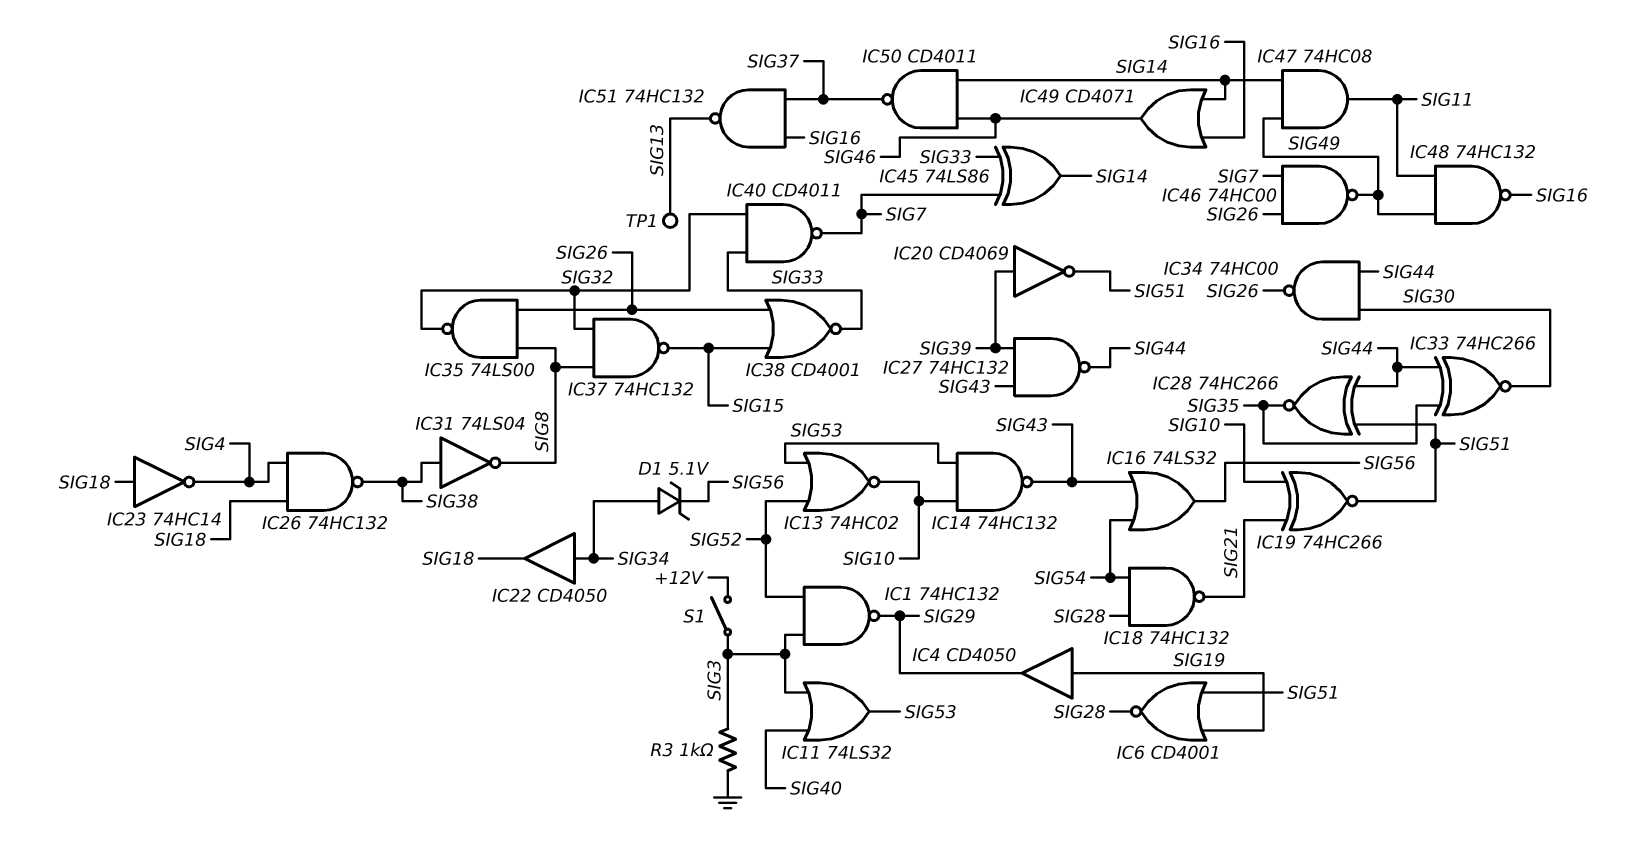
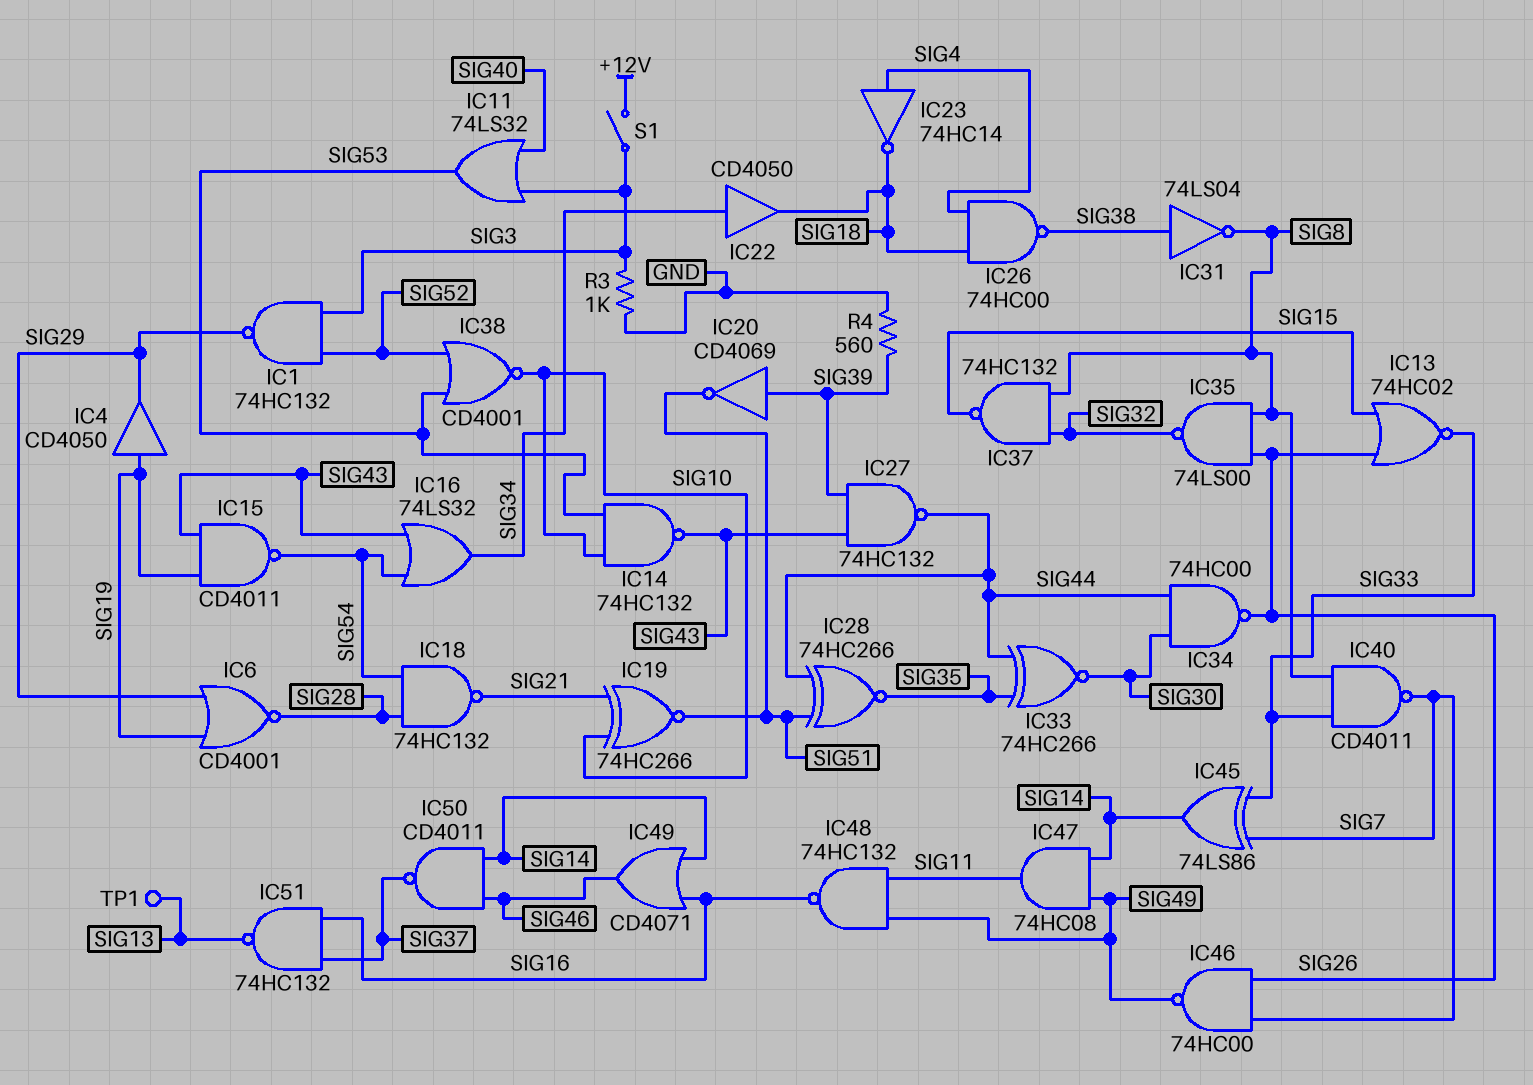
D1: zener 5.1V (A SIG34, K SIG56) -> none
IC6: NOR CD4001 (in SIG19, in SIG51, out SIG28) -> NOR CD4001 (in SIG19, in SIG29, out SIG28)
IC13: NOR 74HC02 (in SIG52, in SIG53, out SIG10) -> NOR 74HC02 (in SIG15, in SIG26, out SIG33)
IC15: none -> NAND CD4011 (in SIG19, in SIG43, out SIG54)
IC16: OR 74LS32 (in SIG43, in SIG54, out SIG56) -> OR 74LS32 (in SIG43, in SIG54, out SIG34)
IC23: NOT 74HC14 (in SIG18, out SIG4) -> NOT 74HC14 (in SIG4, out SIG18)
IC26: NAND 74HC132 (in SIG4, in SIG18, out SIG38) -> NAND 74HC00 (in SIG4, in SIG18, out SIG38)
IC38: NOR CD4001 (in SIG15, in SIG26, out SIG33) -> NOR CD4001 (in SIG52, in SIG53, out SIG10)
IC40: NAND CD4011 (in SIG32, in SIG33, out SIG7) -> NAND CD4011 (in SIG8, in SIG33, out SIG7)
R4: none -> 560 (GND, SIG39)

